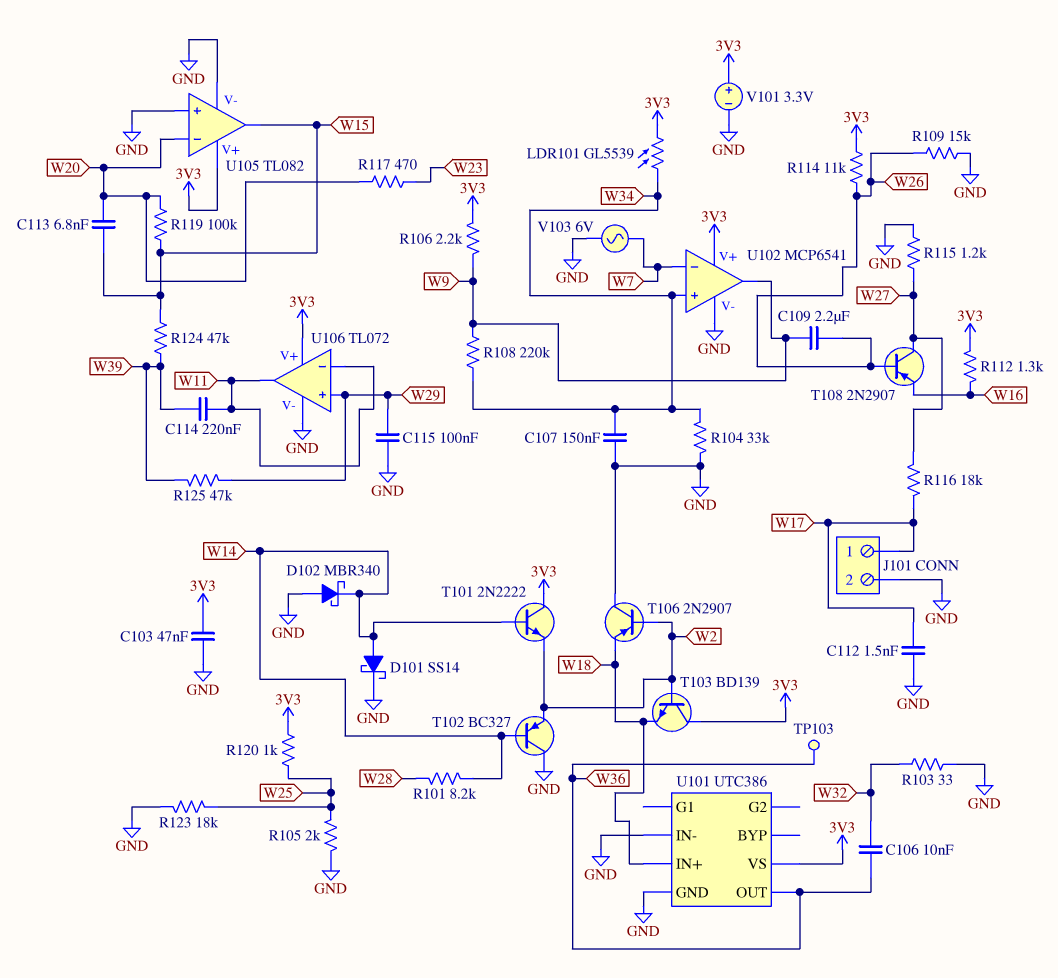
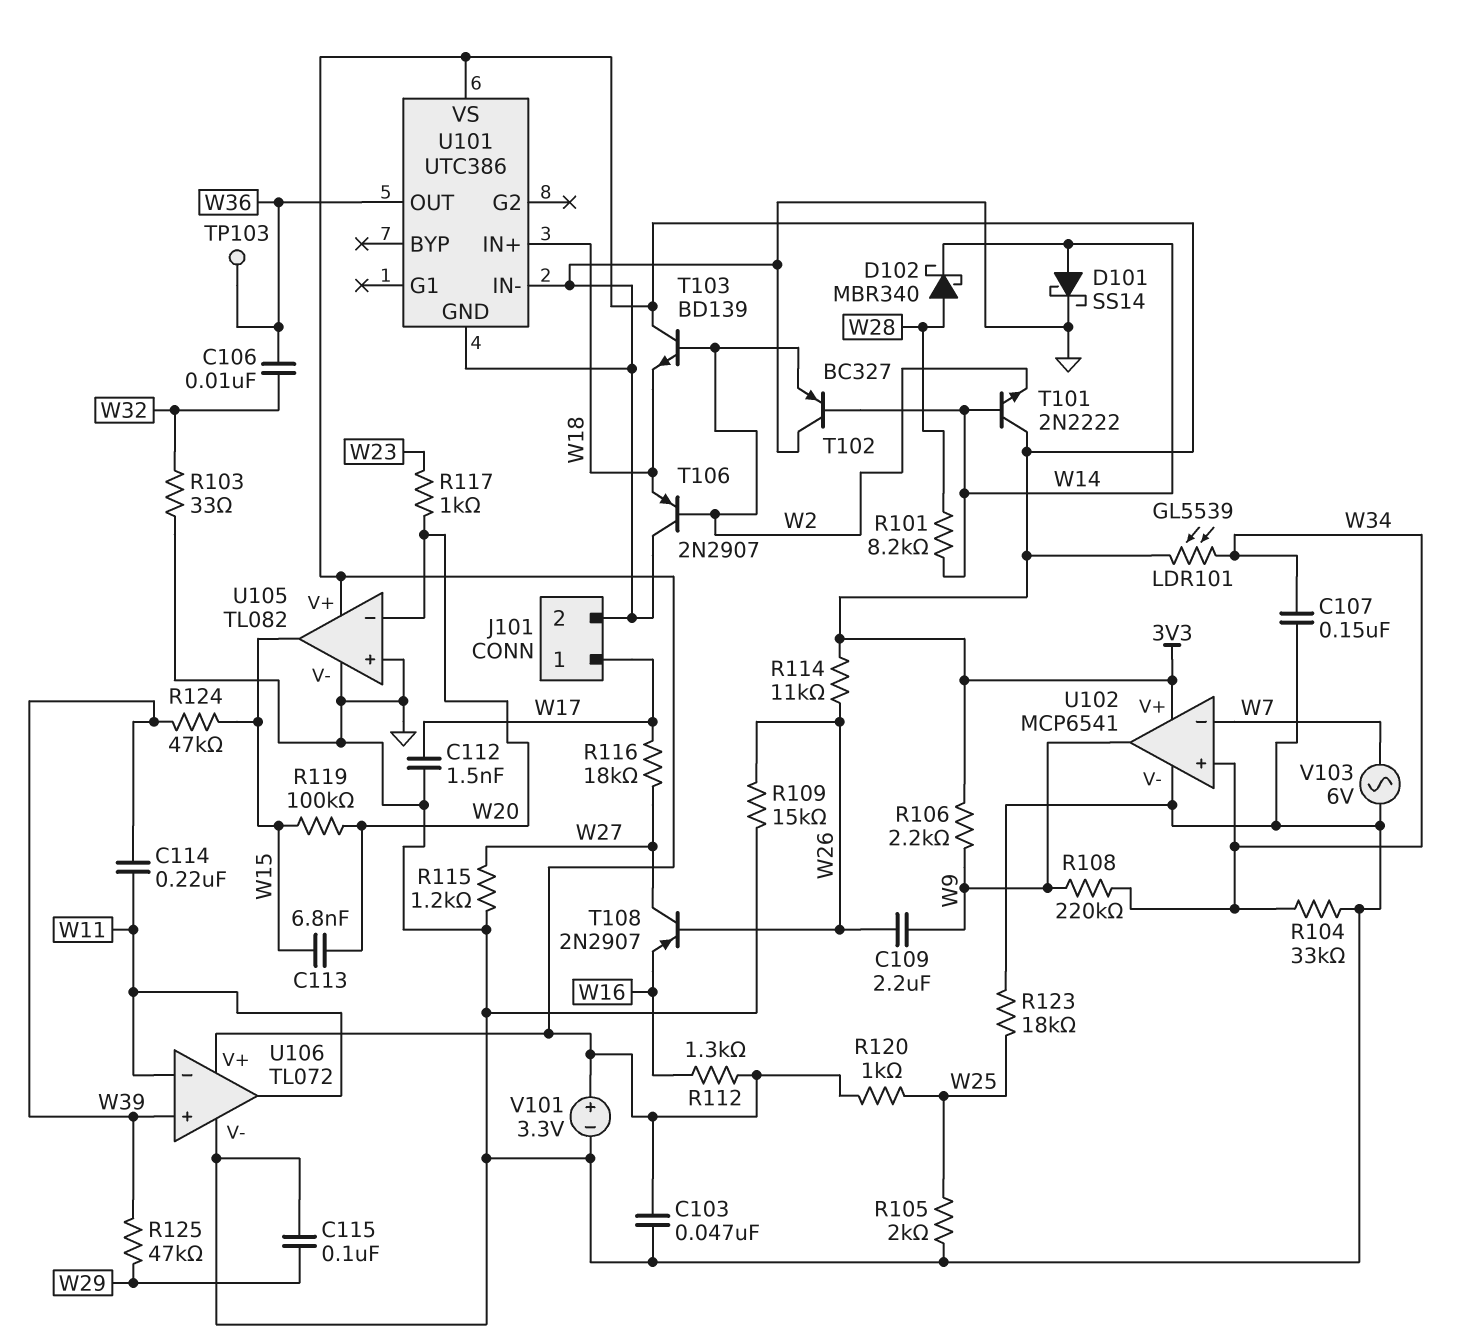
D102: schottky MBR340 (A GND, K W14) -> schottky MBR340 (A W28, K W14)
R117: 470 (W20, W23) -> 1k (W20, W23)
U106 pin in+: W29 -> W39

